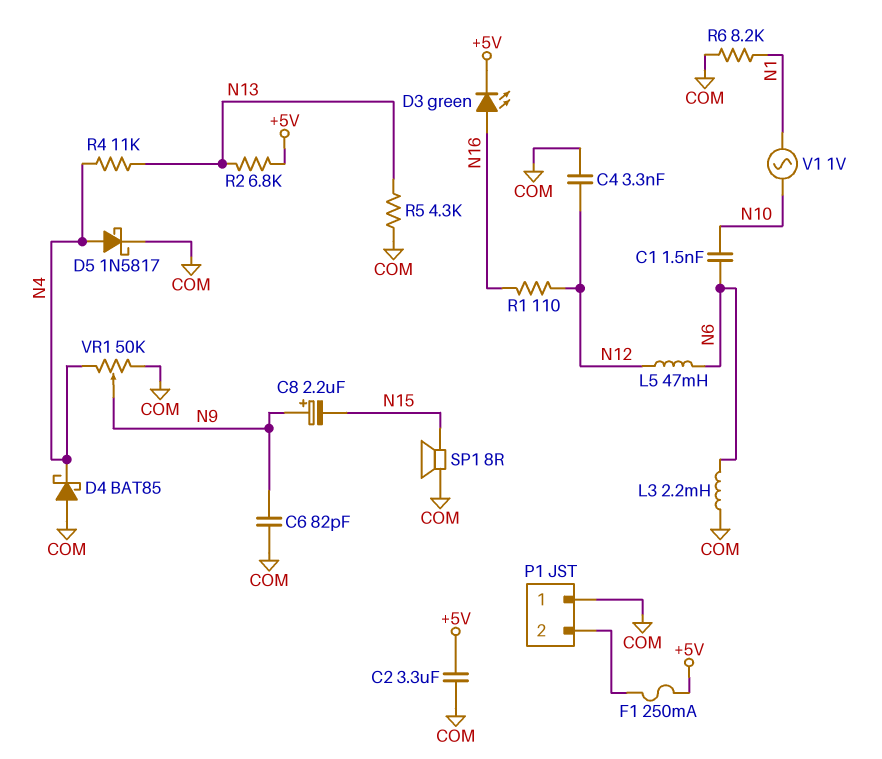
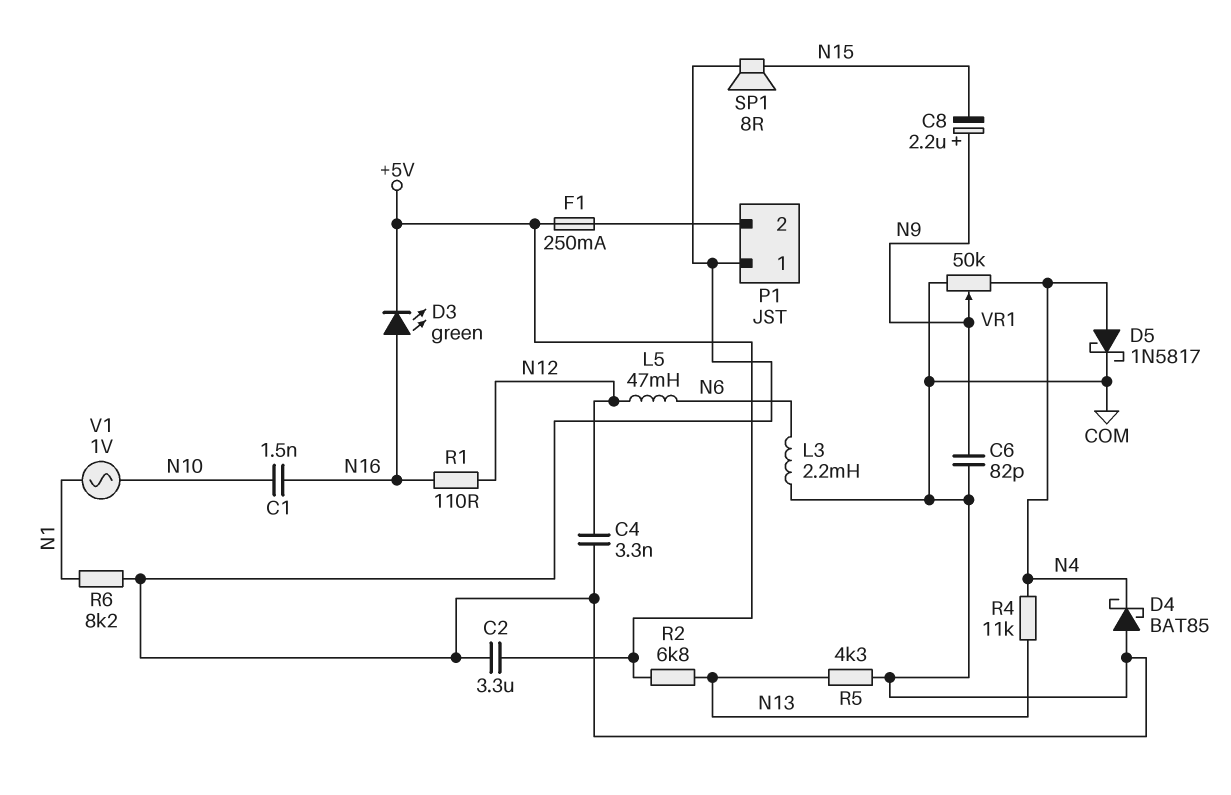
C1: 1.5nF (N6, N10) -> 1.5nF (N10, N16)

